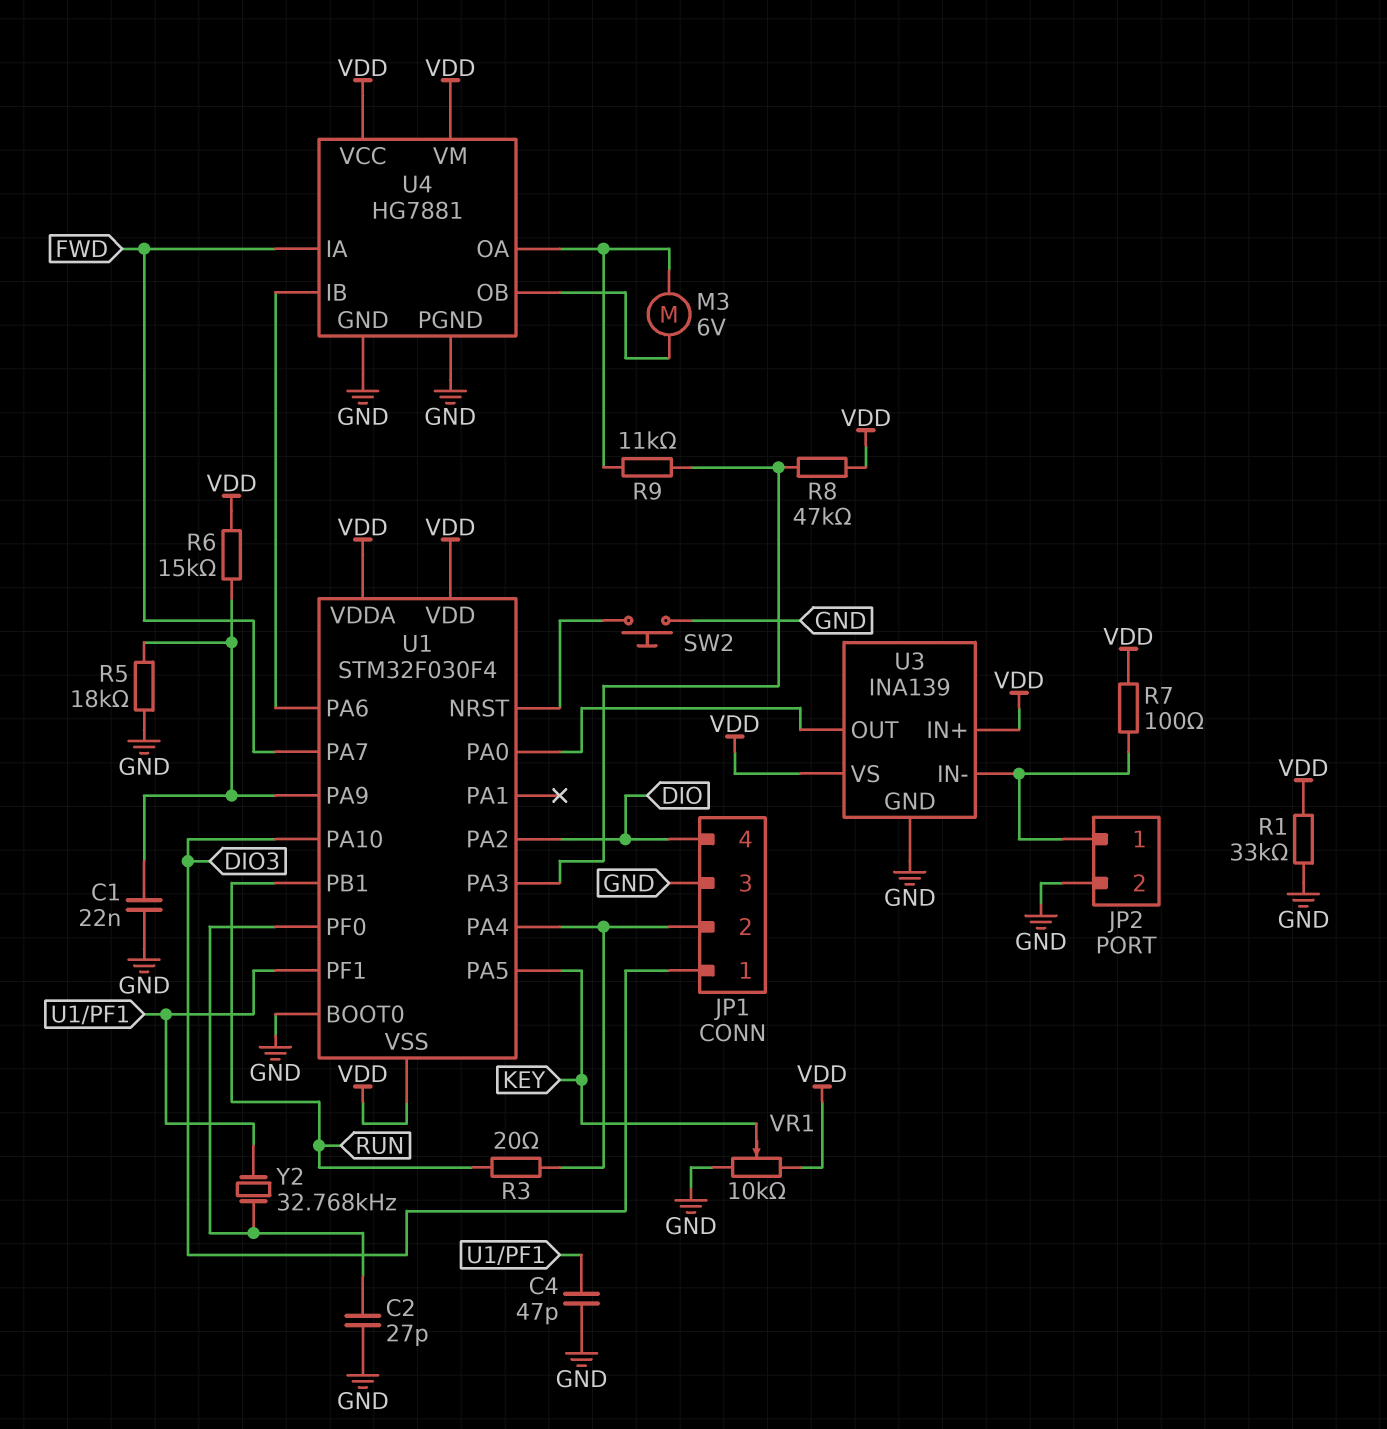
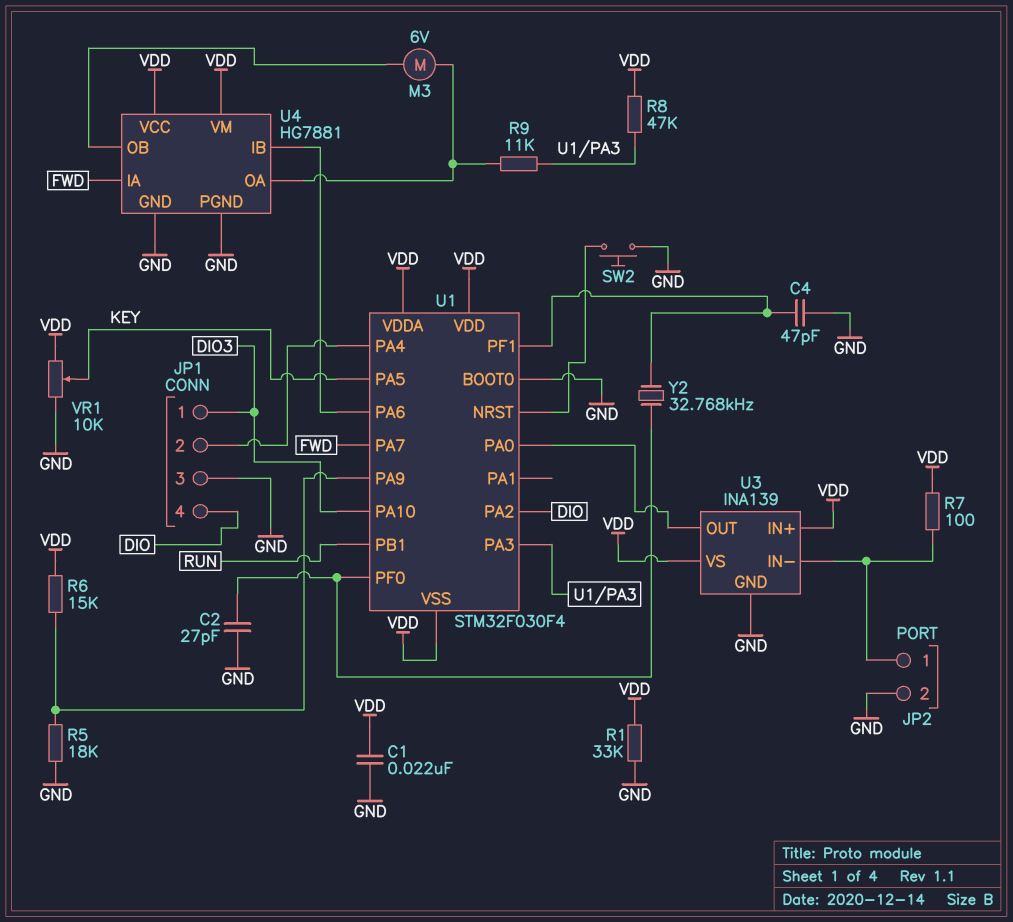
C1: 22nF (GND, U1/PA9) -> 22nF (GND, VDD)
R3: 20 (JP1/2, RUN) -> none

